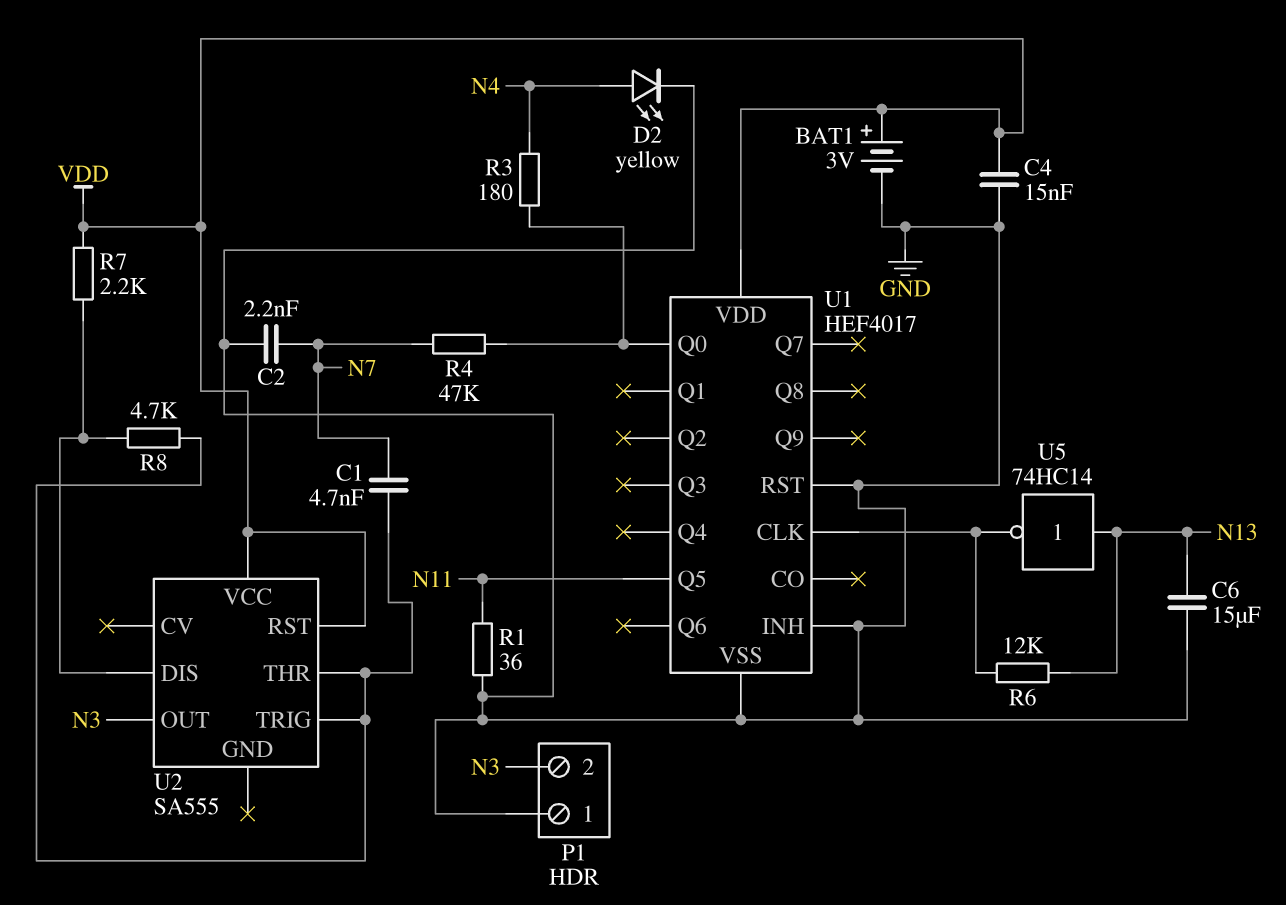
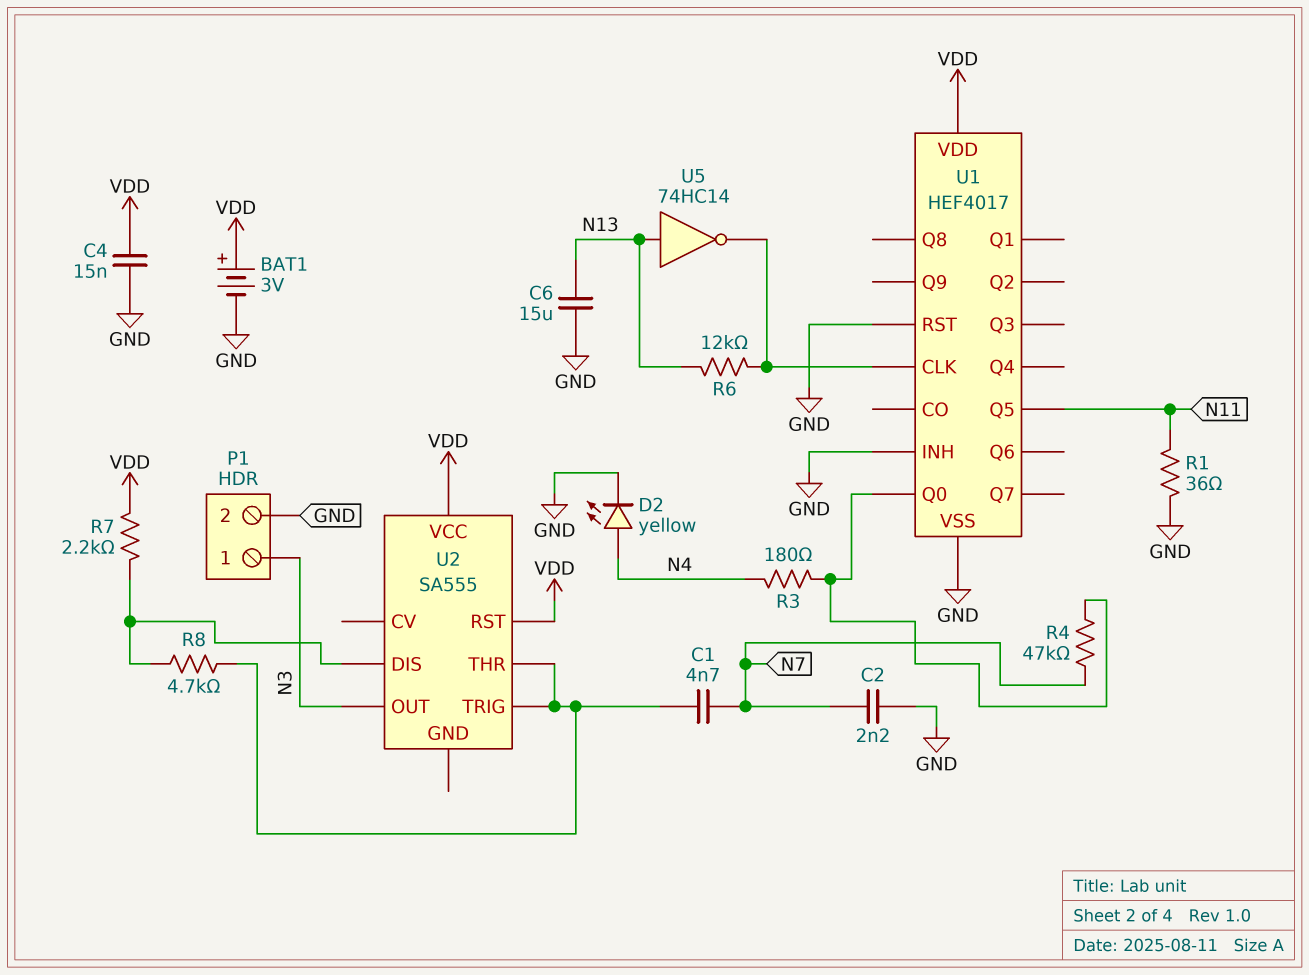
P1 pin 1: GND -> N3
P1 pin 2: N3 -> GND

